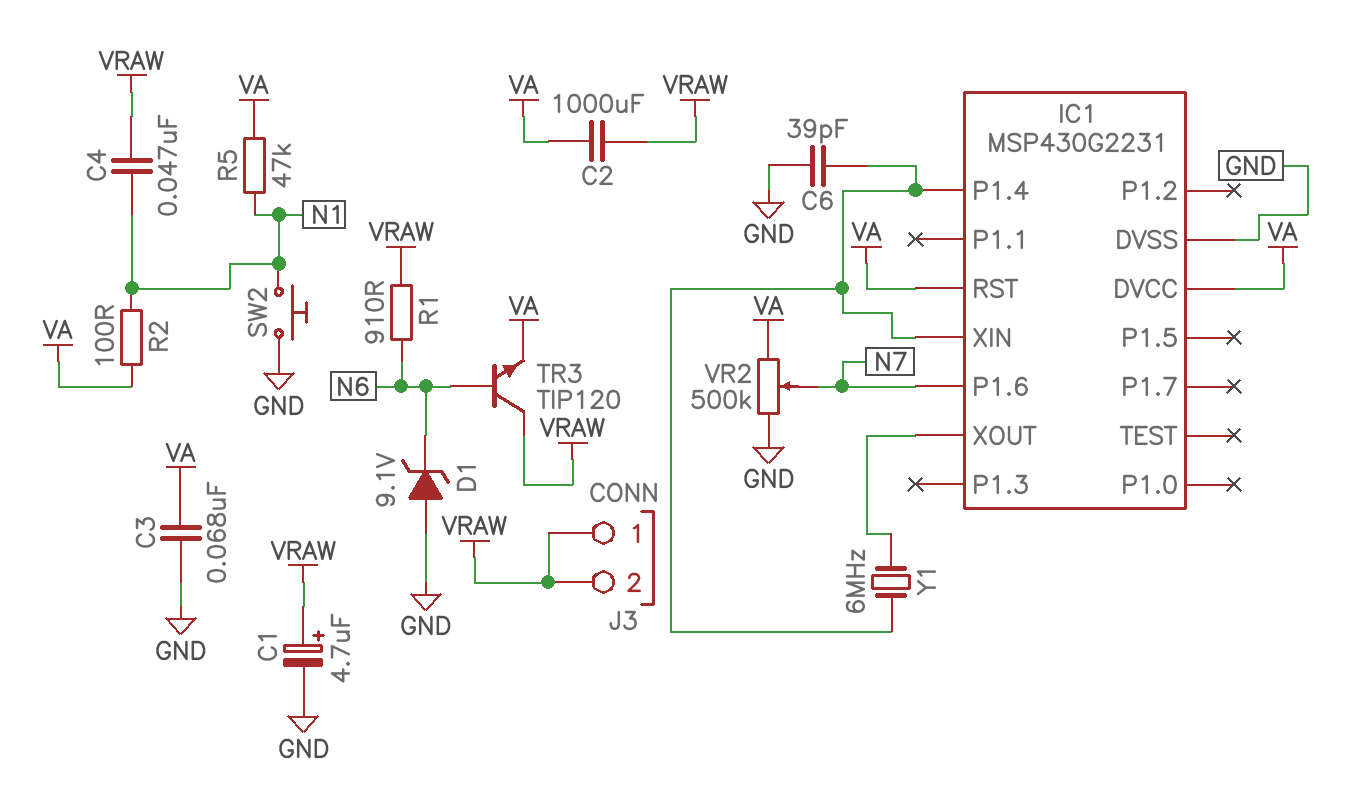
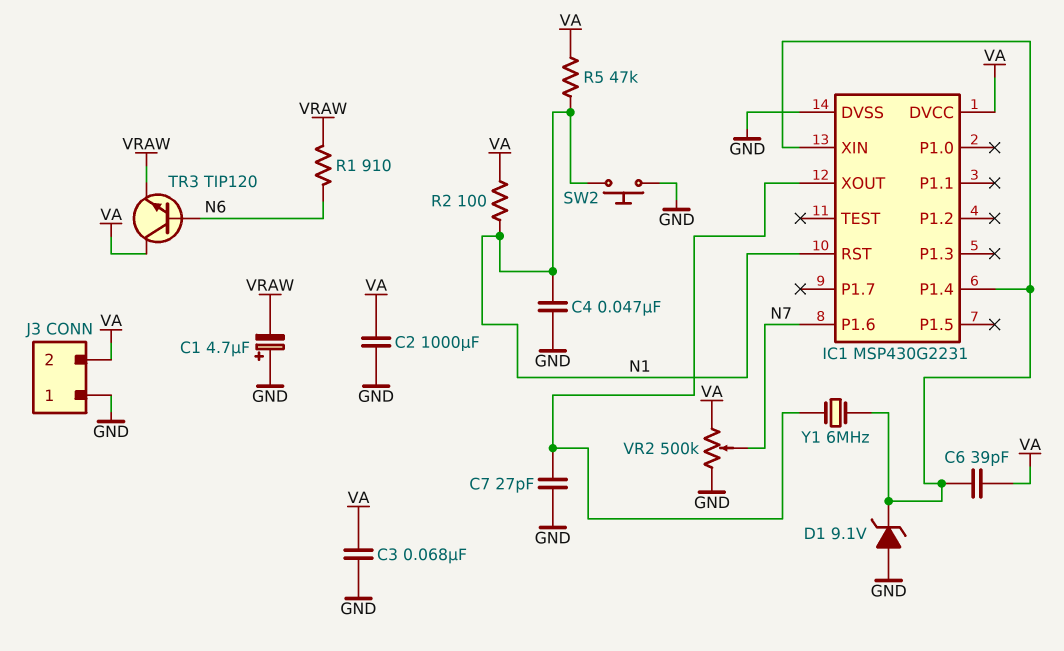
C1: 4.7uF (plus VRAW, minus GND) -> 4.7uF (plus GND, minus VRAW)
C2: 1000uF (VA, VRAW) -> 1000uF (GND, VA)
C4: 47nF (N1, VRAW) -> 47nF (GND, N1)
C6: 39pF (GND, IC1/P1.4) -> 39pF (IC1/P1.4, VA)
C7: none -> 27pF (GND, IC1/XOUT)
D1: zener 9.1V (A GND, K N6) -> zener 9.1V (A GND, K IC1/P1.4)
IC1 pin RST: VA -> N1
J3 pin 1: VRAW -> GND
J3 pin 2: VRAW -> VA
TR3: NPN TIP120 (B N6, C VRAW, E VA) -> NPN TIP120 (B N6, C VA, E VRAW)

